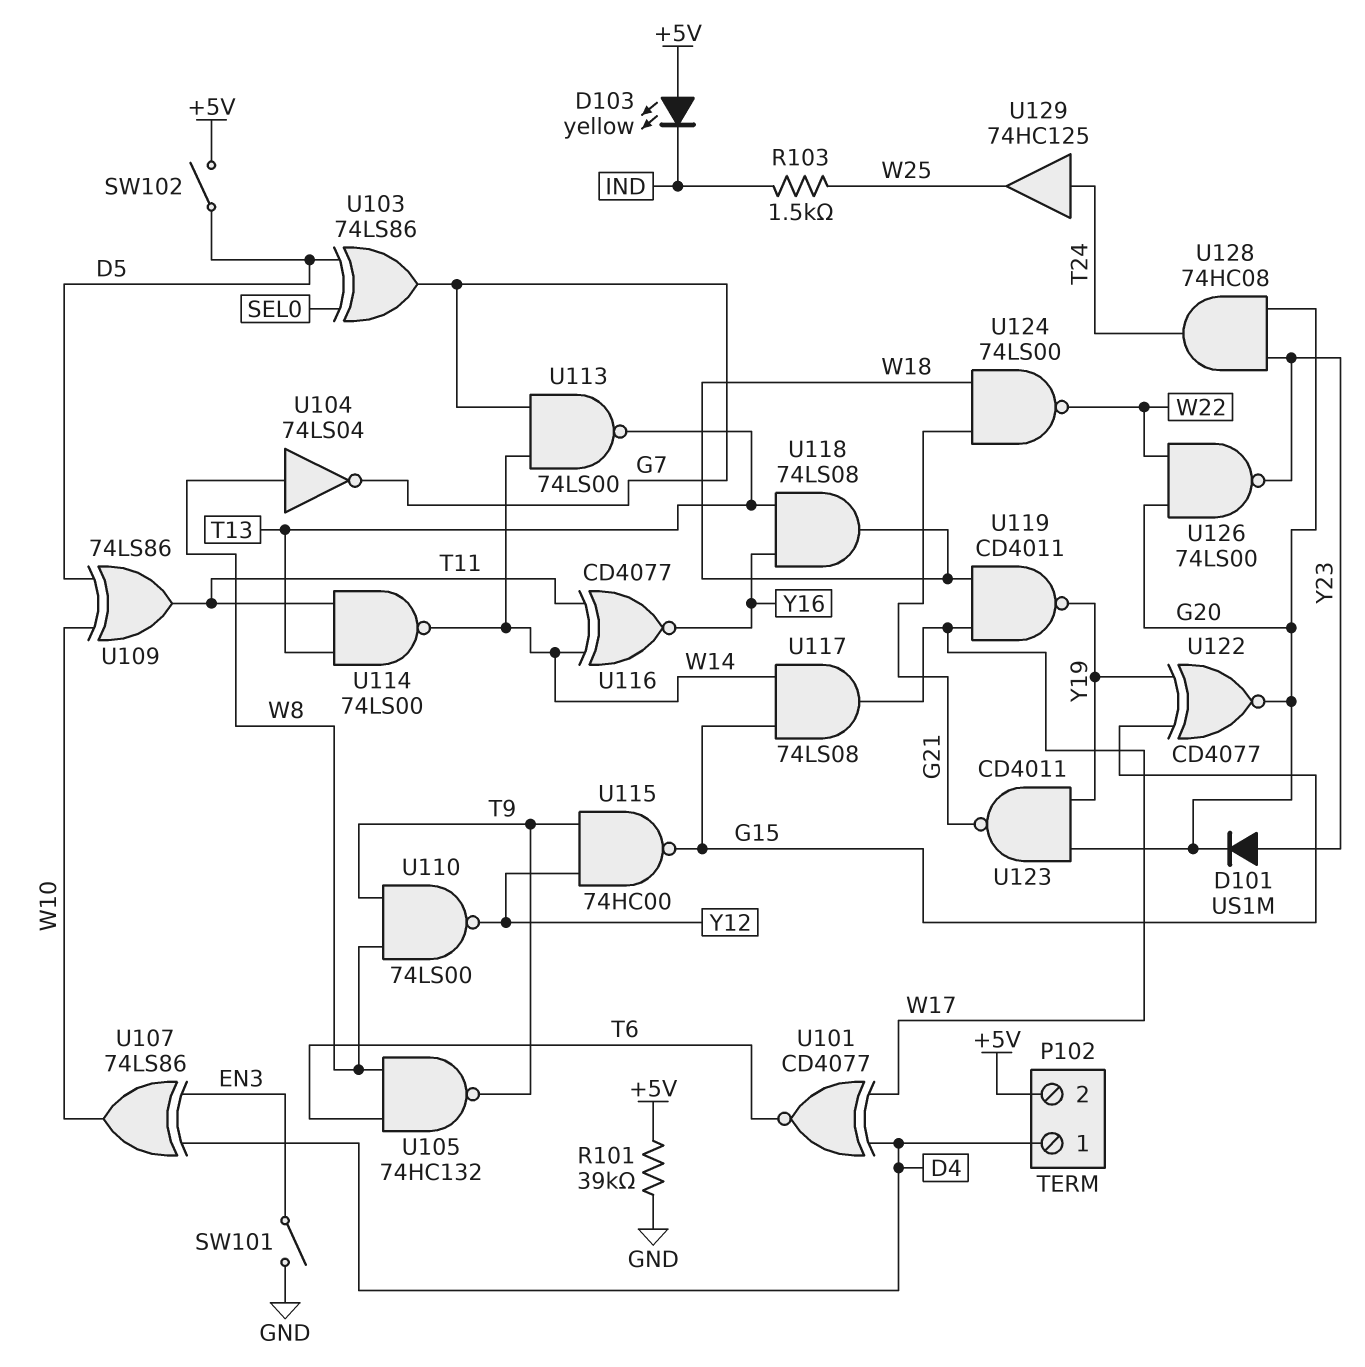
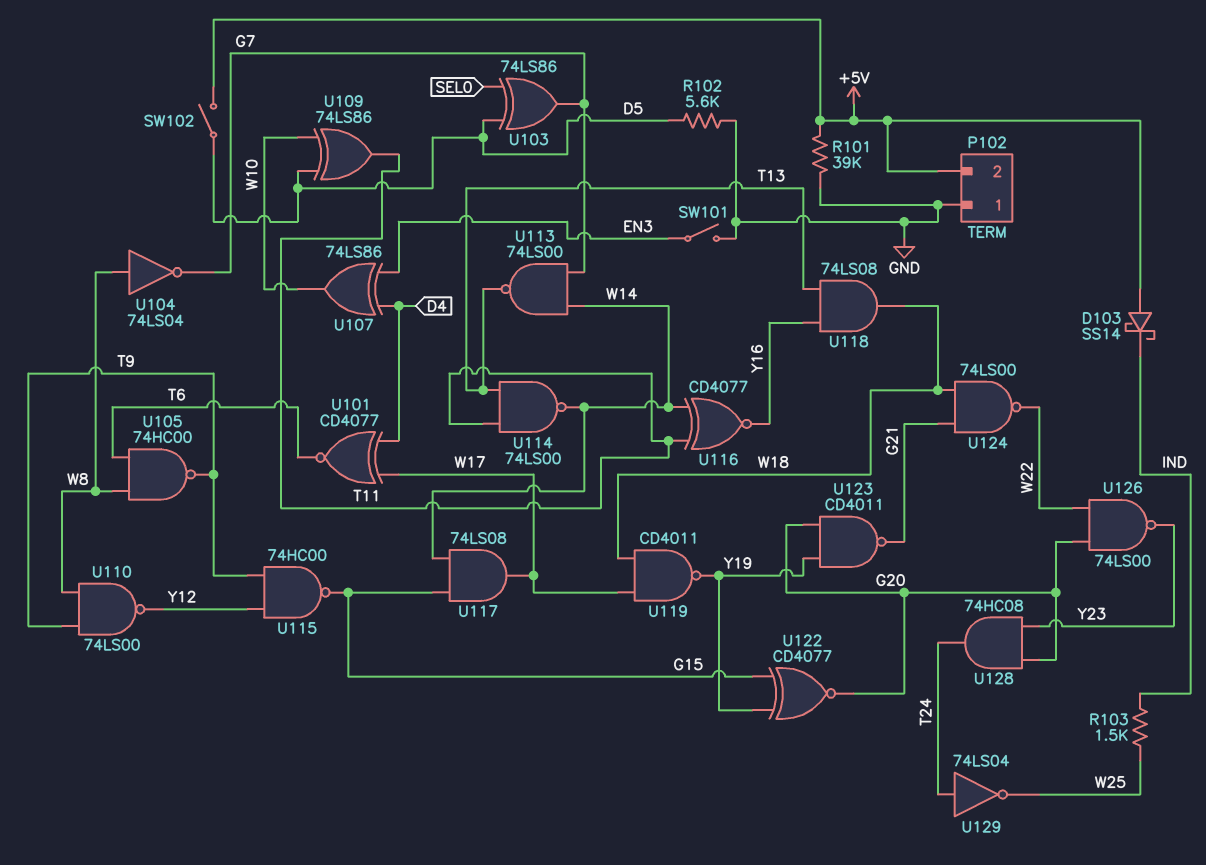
D101: diode US1M (A Y23, K G20) -> none
D103: LED yellow (A +5V, K IND) -> schottky SS14 (A +5V, K IND)
P102 pin 1: D4 -> GND
R102: none -> 5.6k (D5, GND)
U105: NAND 74HC132 (in T6, in W8, out T9) -> NAND 74HC00 (in T6, in W8, out T9)
U129: buffer 74HC125 (in T24, out W25) -> NOT 74LS04 (in T24, out W25)

